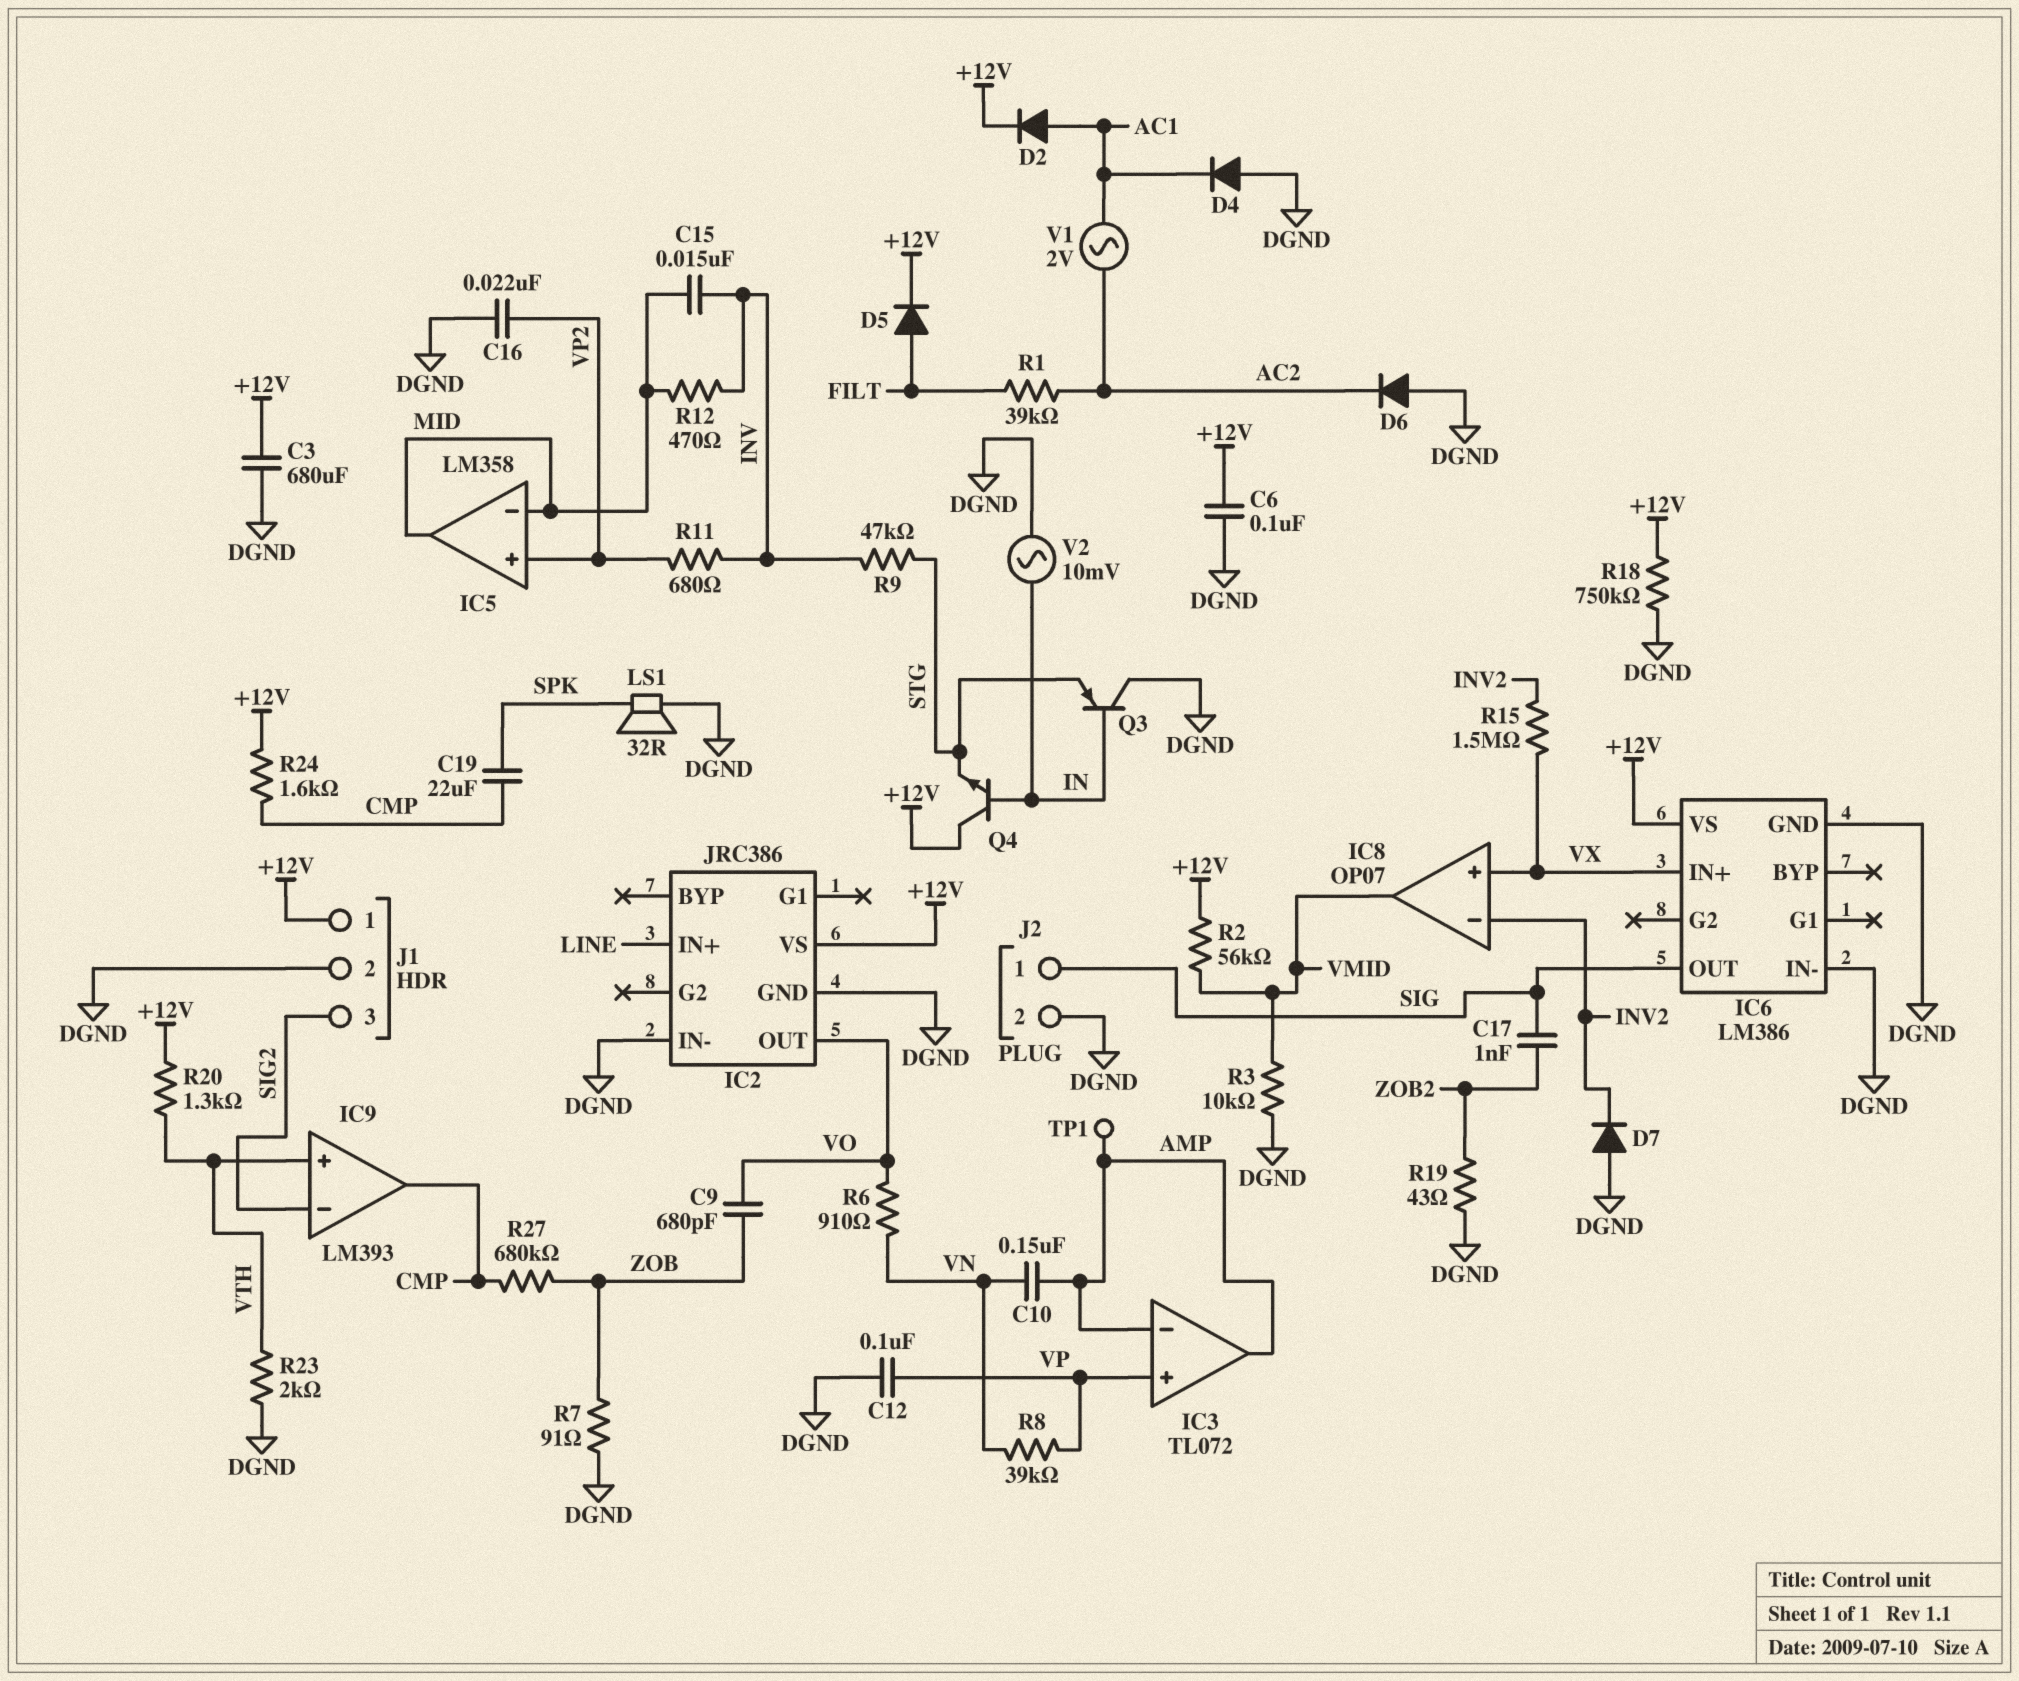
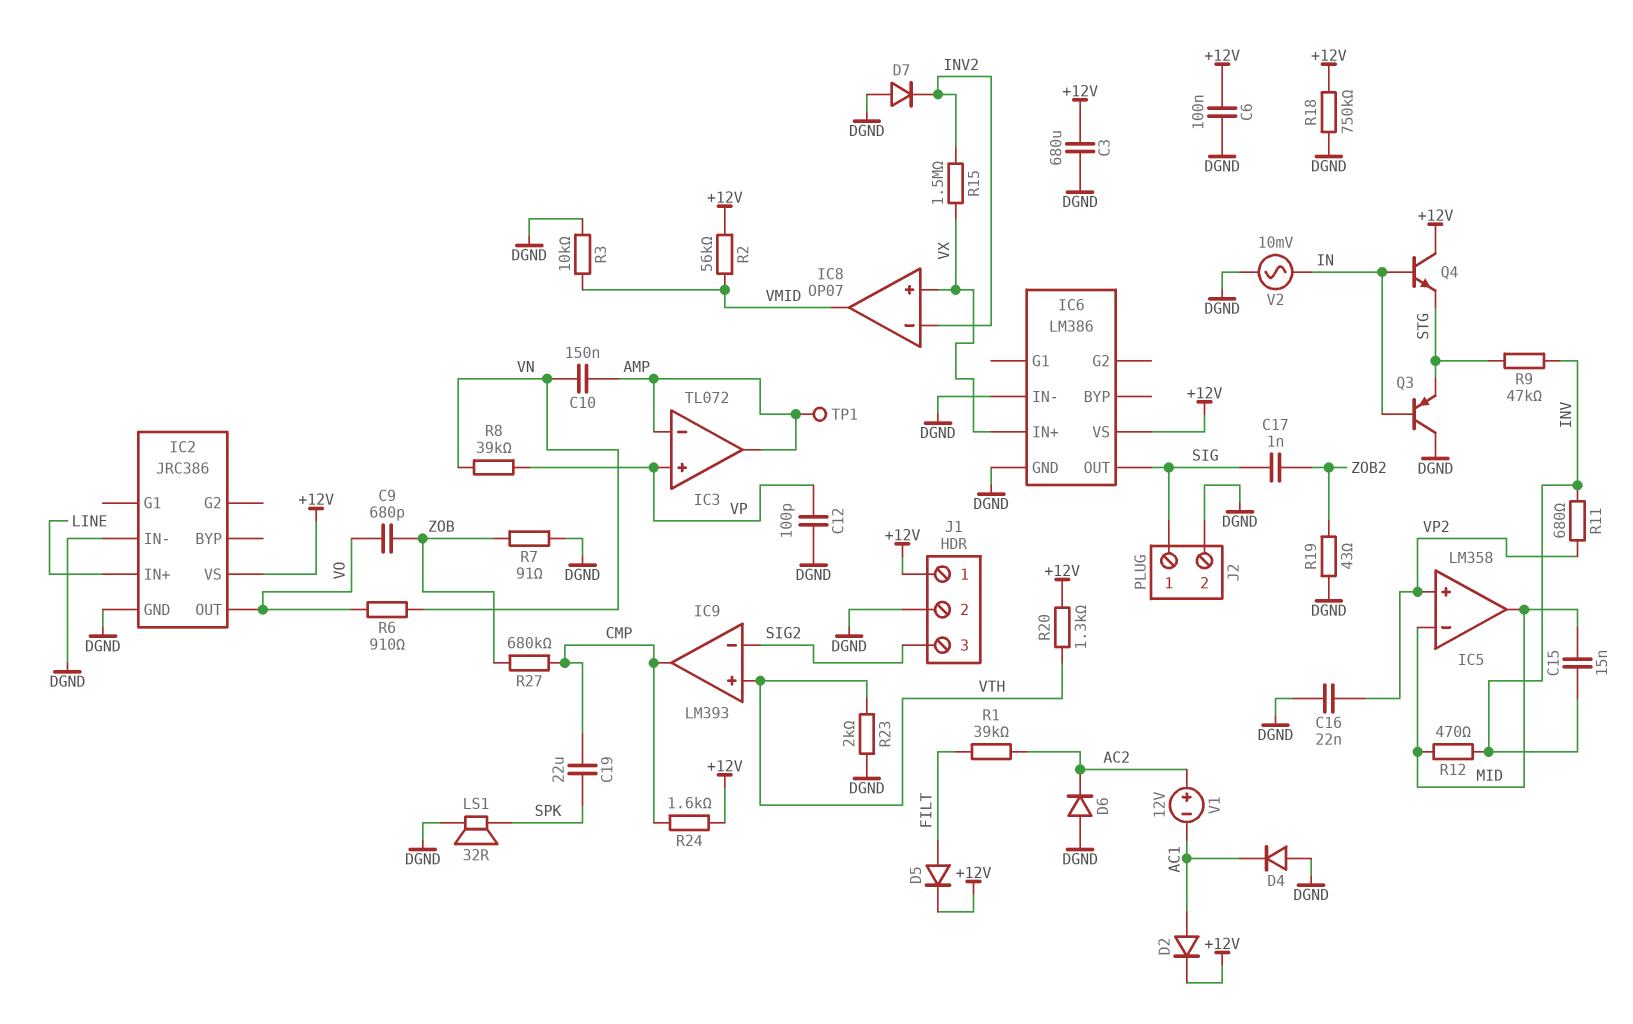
C12: 100nF (DGND, VP) -> 100pF (DGND, VP)
V1: AC 2V (AC1, AC2) -> 12V (plus AC2, minus AC1)

